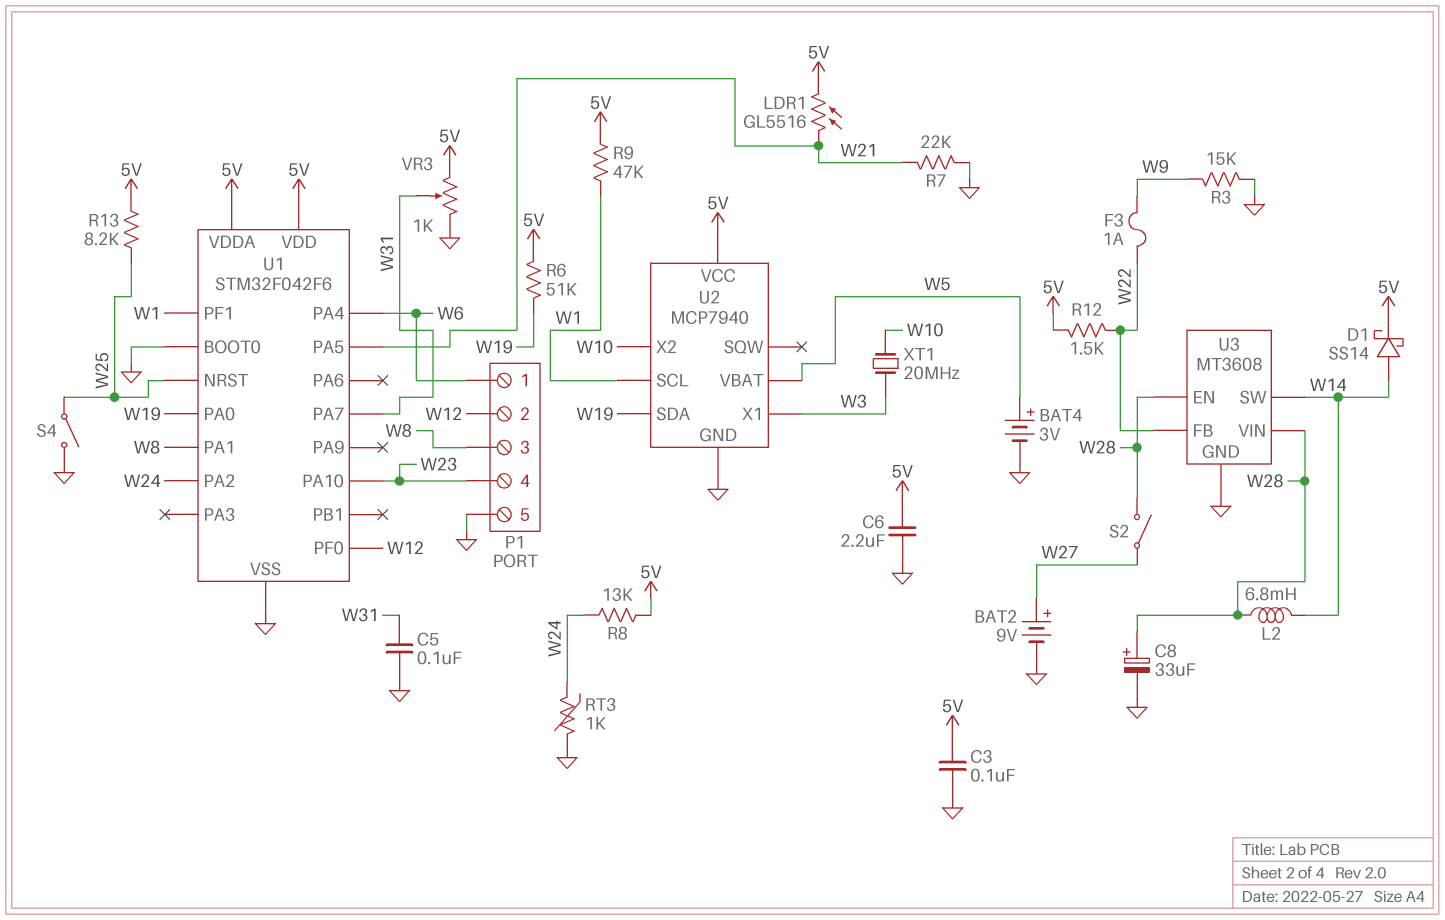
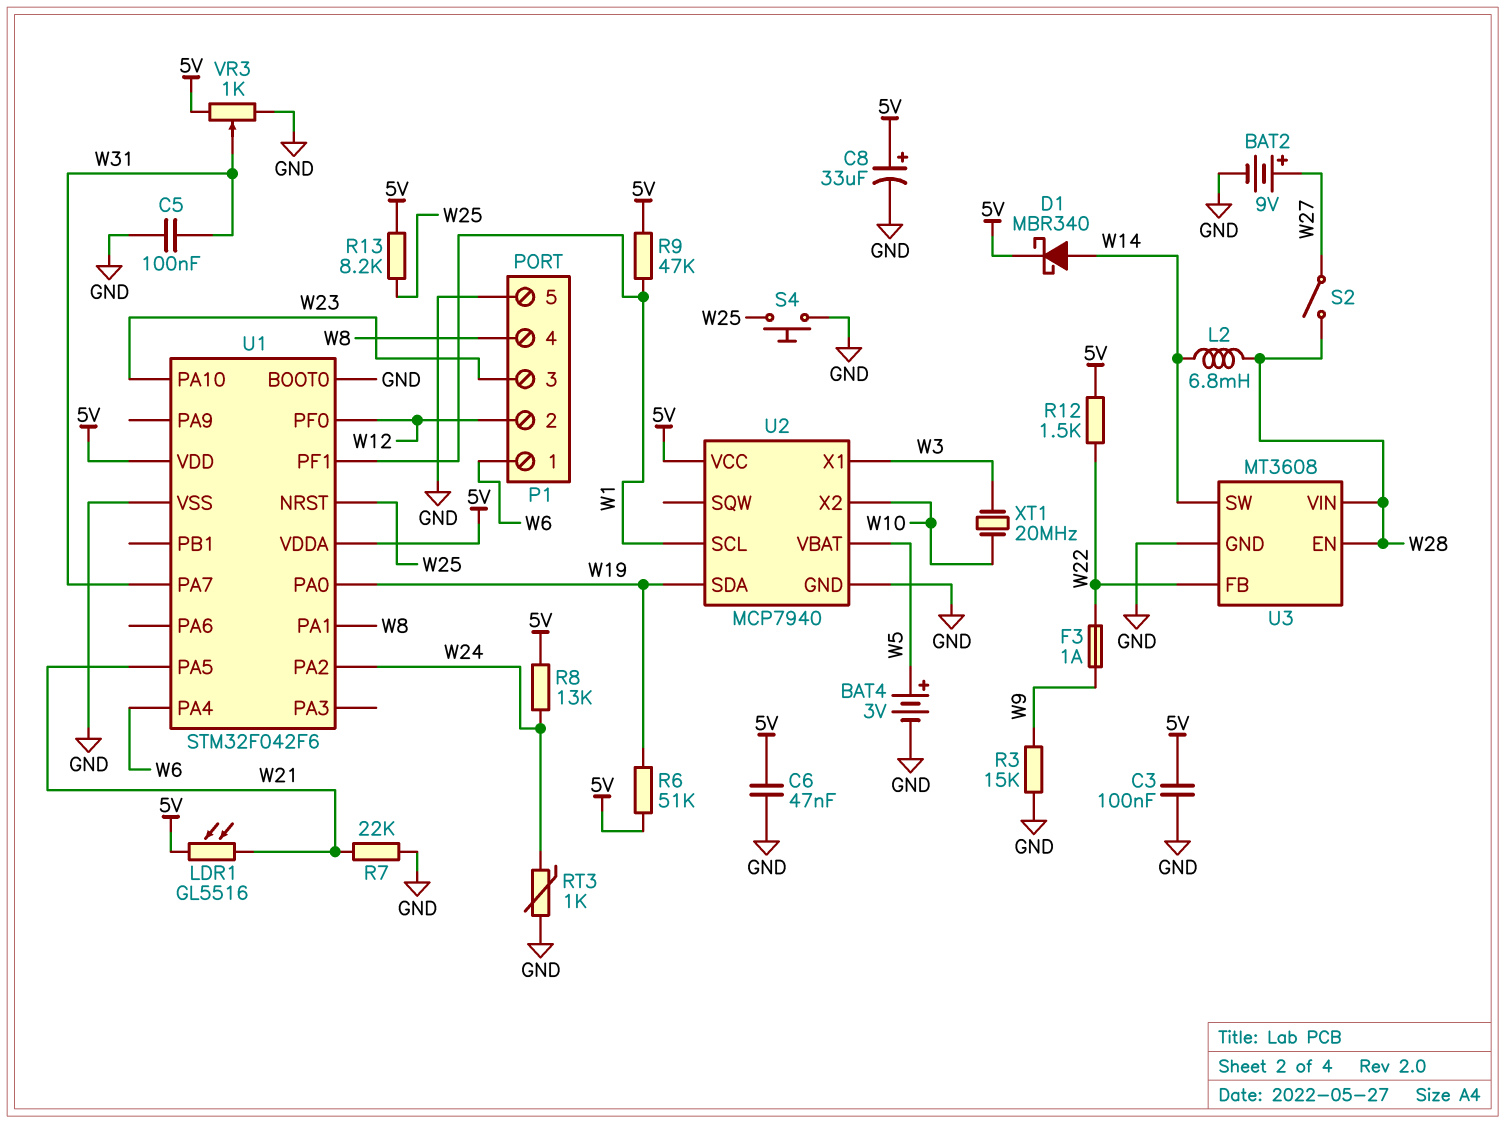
C6: 2.2uF (5V, GND) -> 47nF (5V, GND)
C8: 33uF (plus W28, minus GND) -> 33uF (plus 5V, minus GND)
D1: schottky SS14 (A W14, K 5V) -> schottky MBR340 (A W14, K 5V)
P1 pin 3: W8 -> W23
P1 pin 4: W23 -> W8
S4: switch (GND, W25) -> button (GND, W25)

